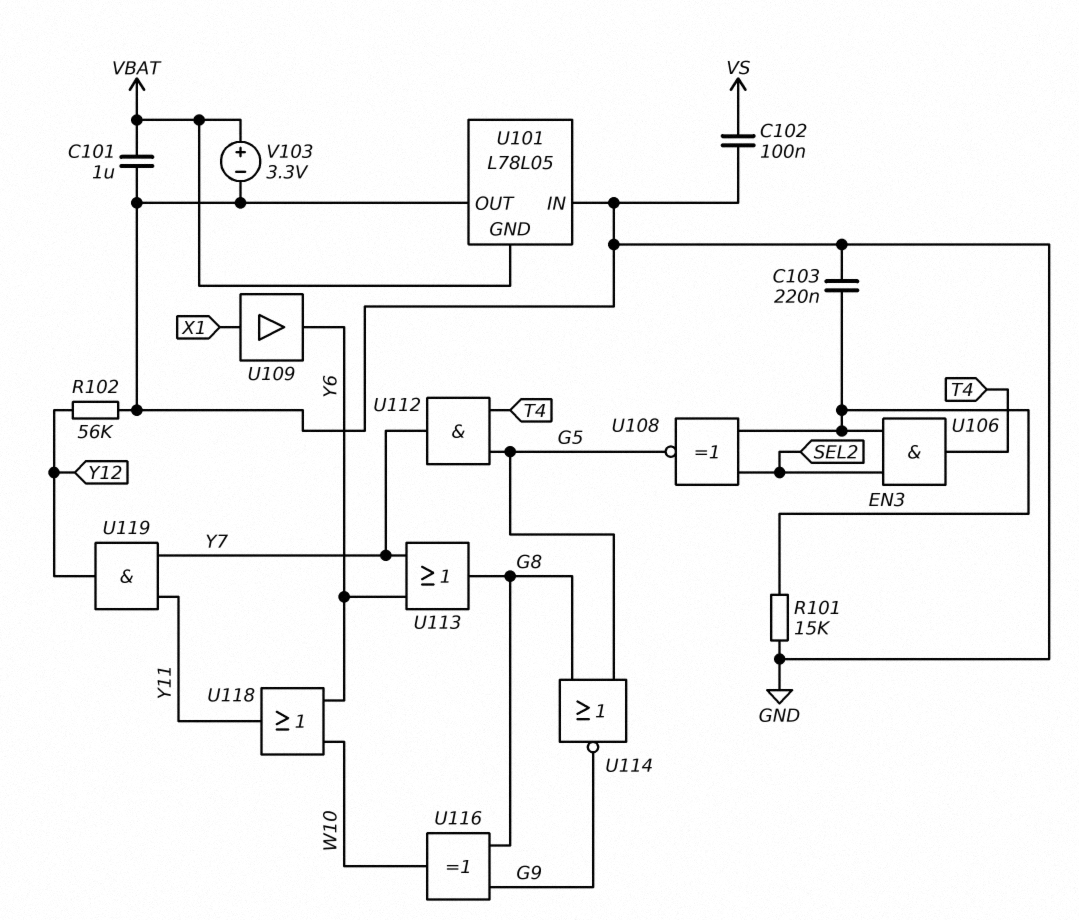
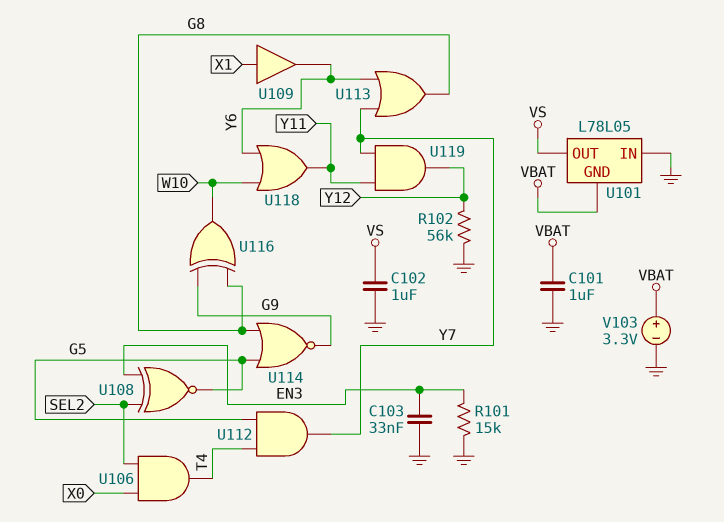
C102: 100nF (GND, VS) -> 1uF (GND, VS)
C103: 220nF (EN3, GND) -> 33nF (EN3, GND)
U101 pin OUT: GND -> VS
U106: AND (in EN3, in SEL2, out T4) -> AND (in SEL2, in X0, out T4)

